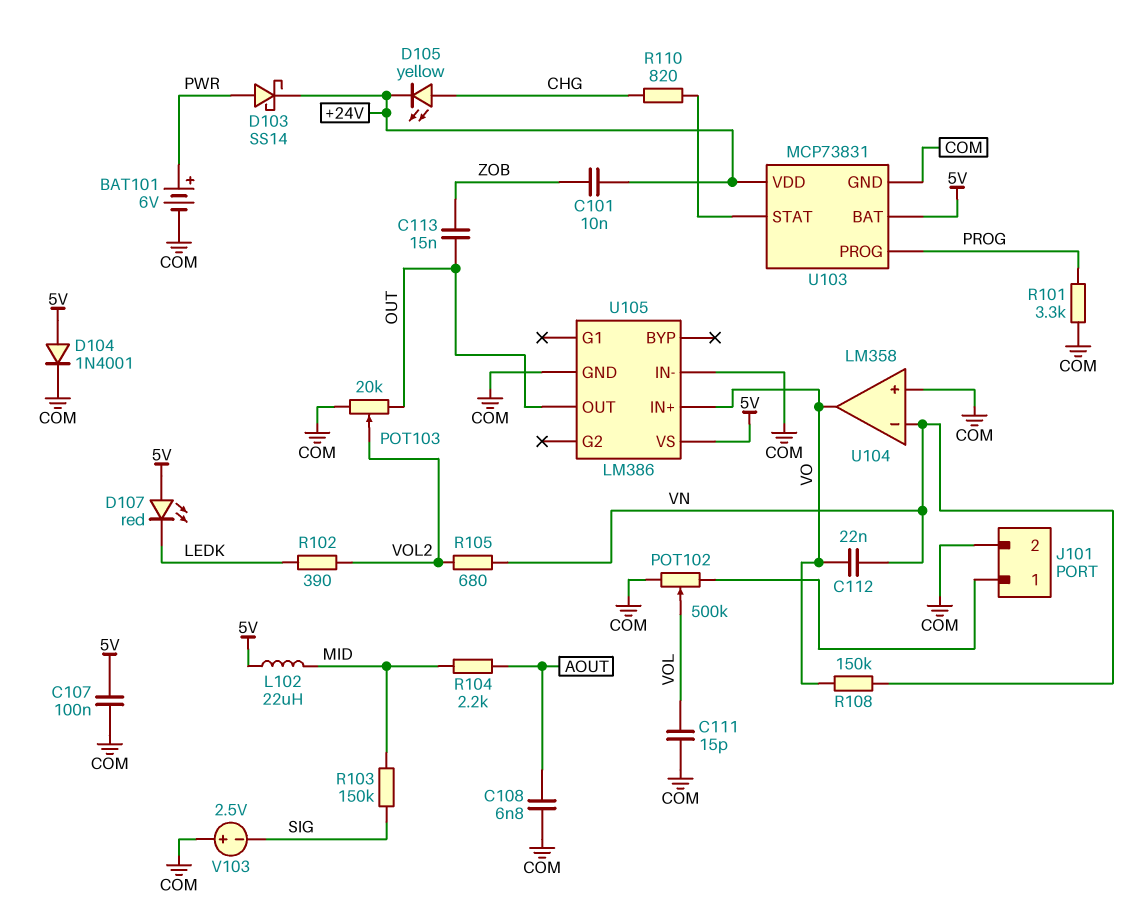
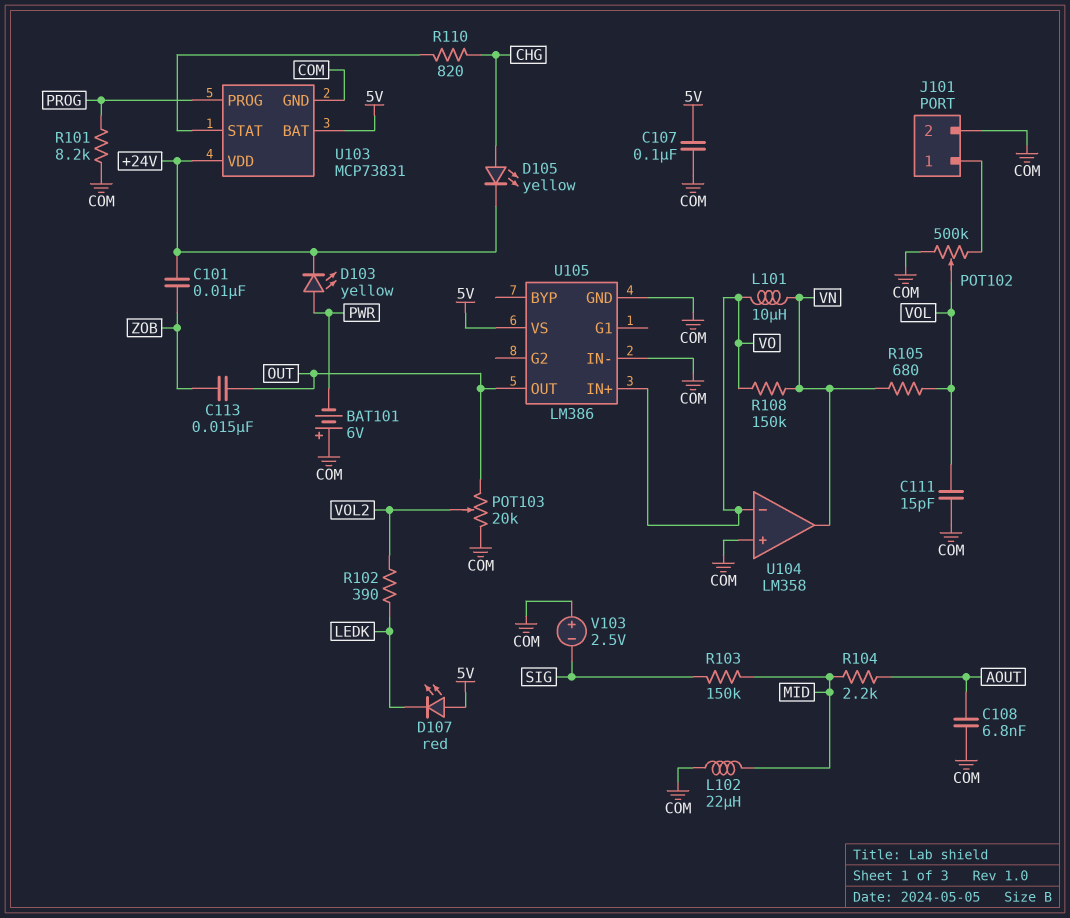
BAT101: 6V (plus PWR, minus COM) -> 6V (plus COM, minus PWR)
C112: 22nF (VN, VO) -> none
D103: schottky SS14 (A PWR, K +24V) -> LED yellow (A PWR, K +24V)
D104: diode 1N4001 (A 5V, K COM) -> none
L101: none -> 10uH (VN, VO)
L102: 22uH (5V, MID) -> 22uH (COM, MID)
R101: 3.3k (COM, PROG) -> 8.2k (COM, PROG)
R105: 680 (VN, VOL2) -> 680 (VN, VOL)
U104 pin in-: VN -> VO
U104 pin out: VO -> VN

